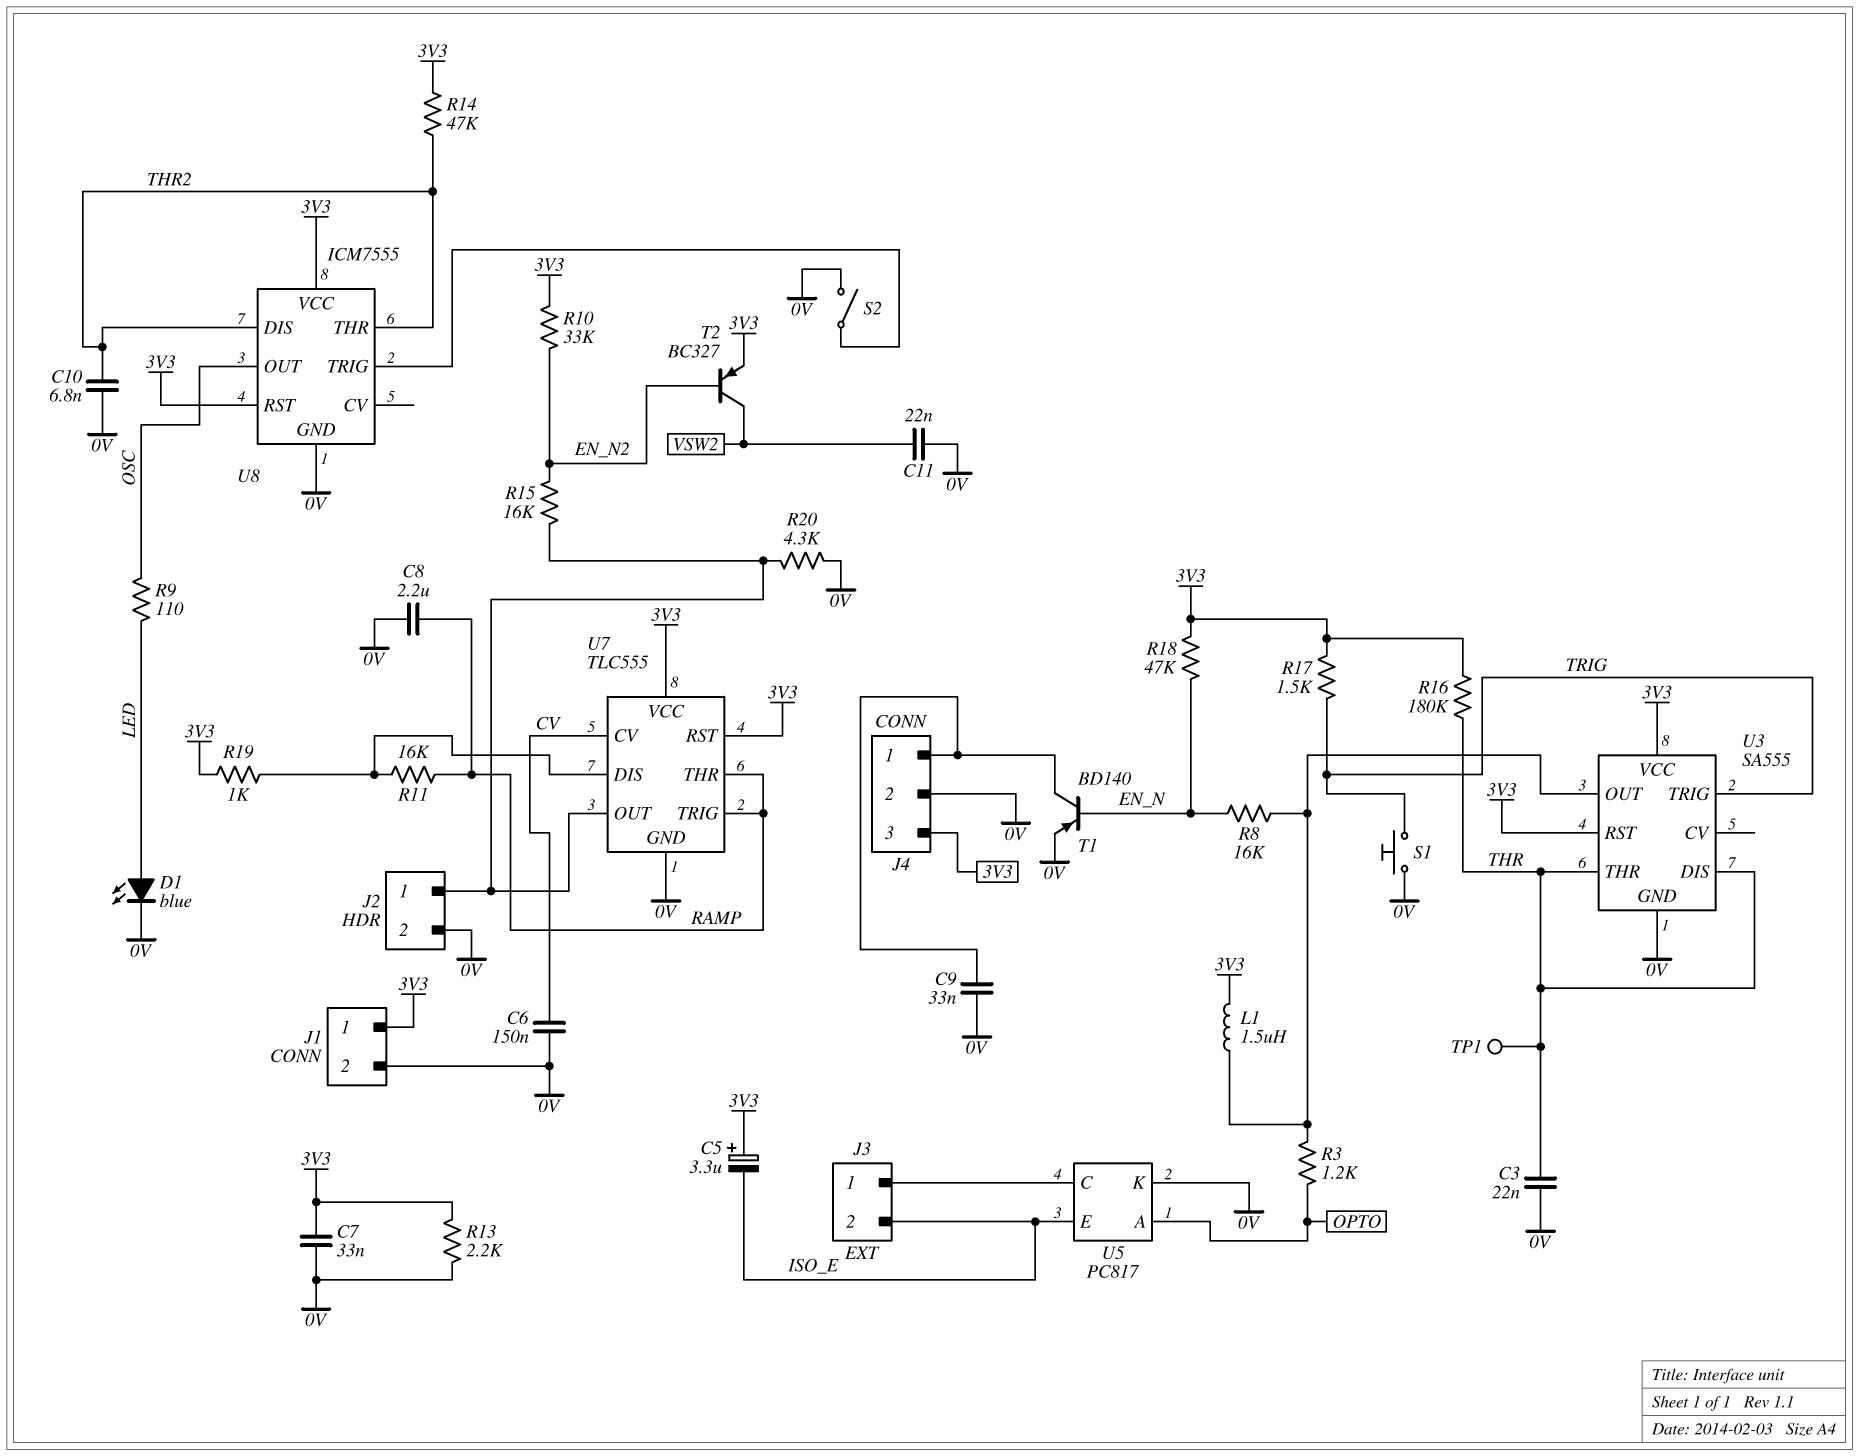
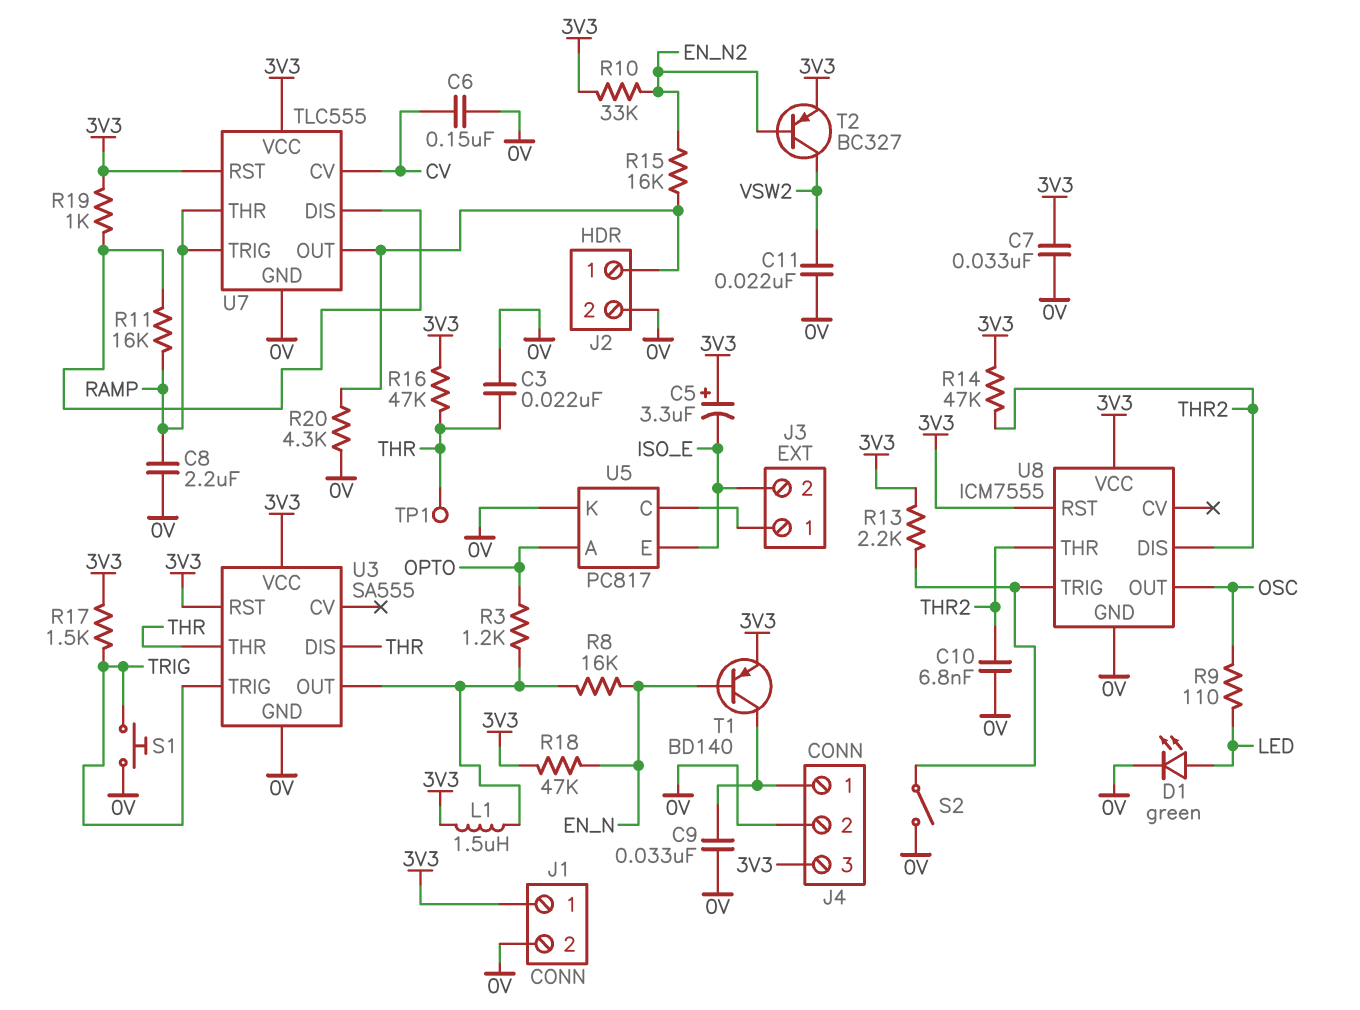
D1: LED blue (A LED, K 0V) -> LED green (A LED, K 0V)
R13: 2.2k (0V, 3V3) -> 2.2k (3V3, U8/TRIG)
R16: 180k (3V3, THR) -> 47k (3V3, THR)
T1: PNP BD140 (B EN_N, C J4/1, E 0V) -> PNP BD140 (B EN_N, C J4/1, E 3V3)

